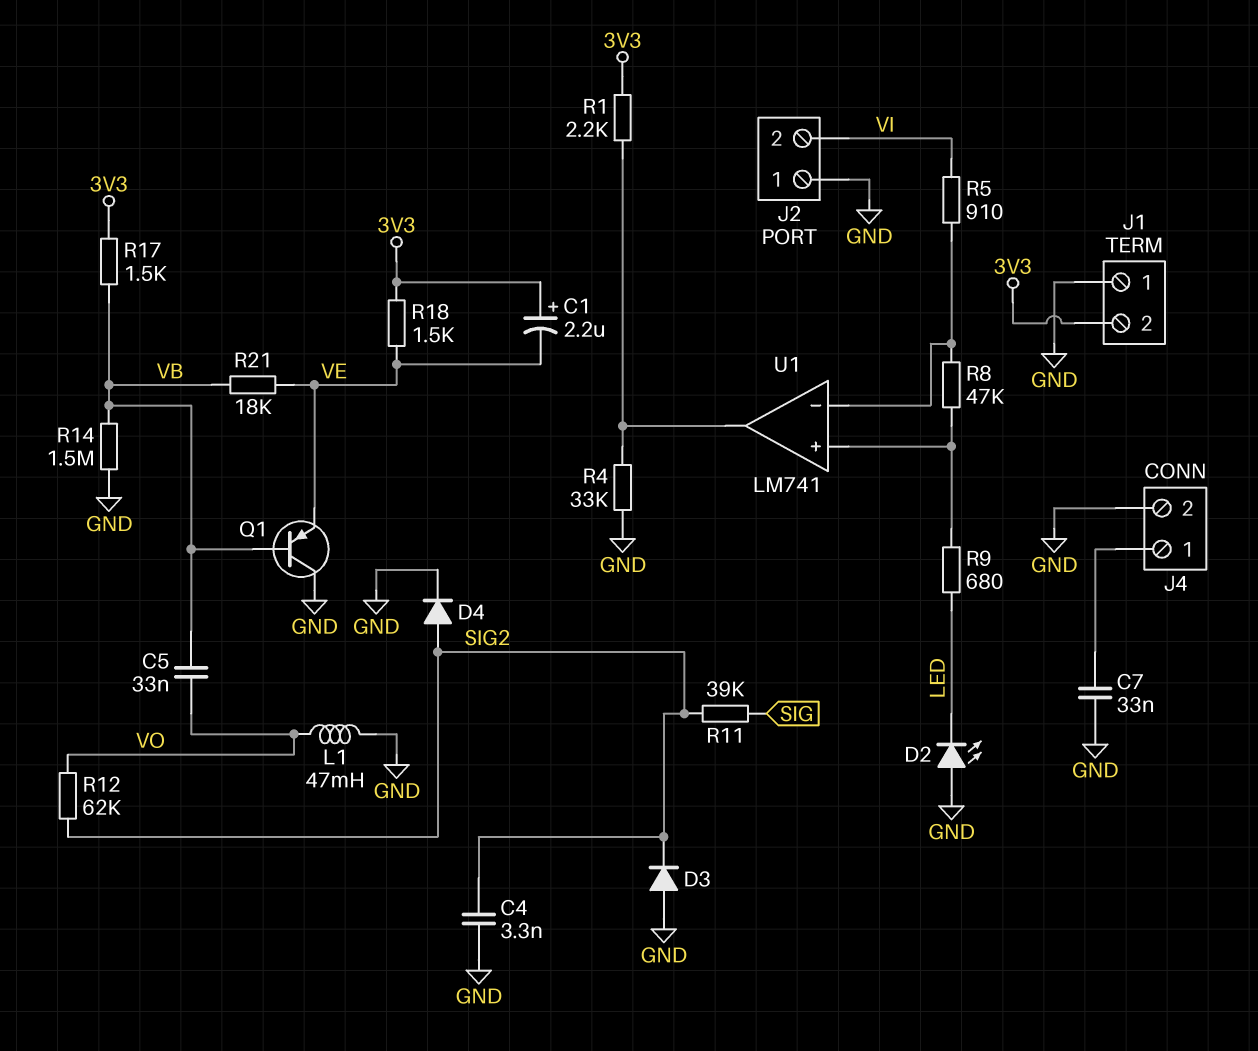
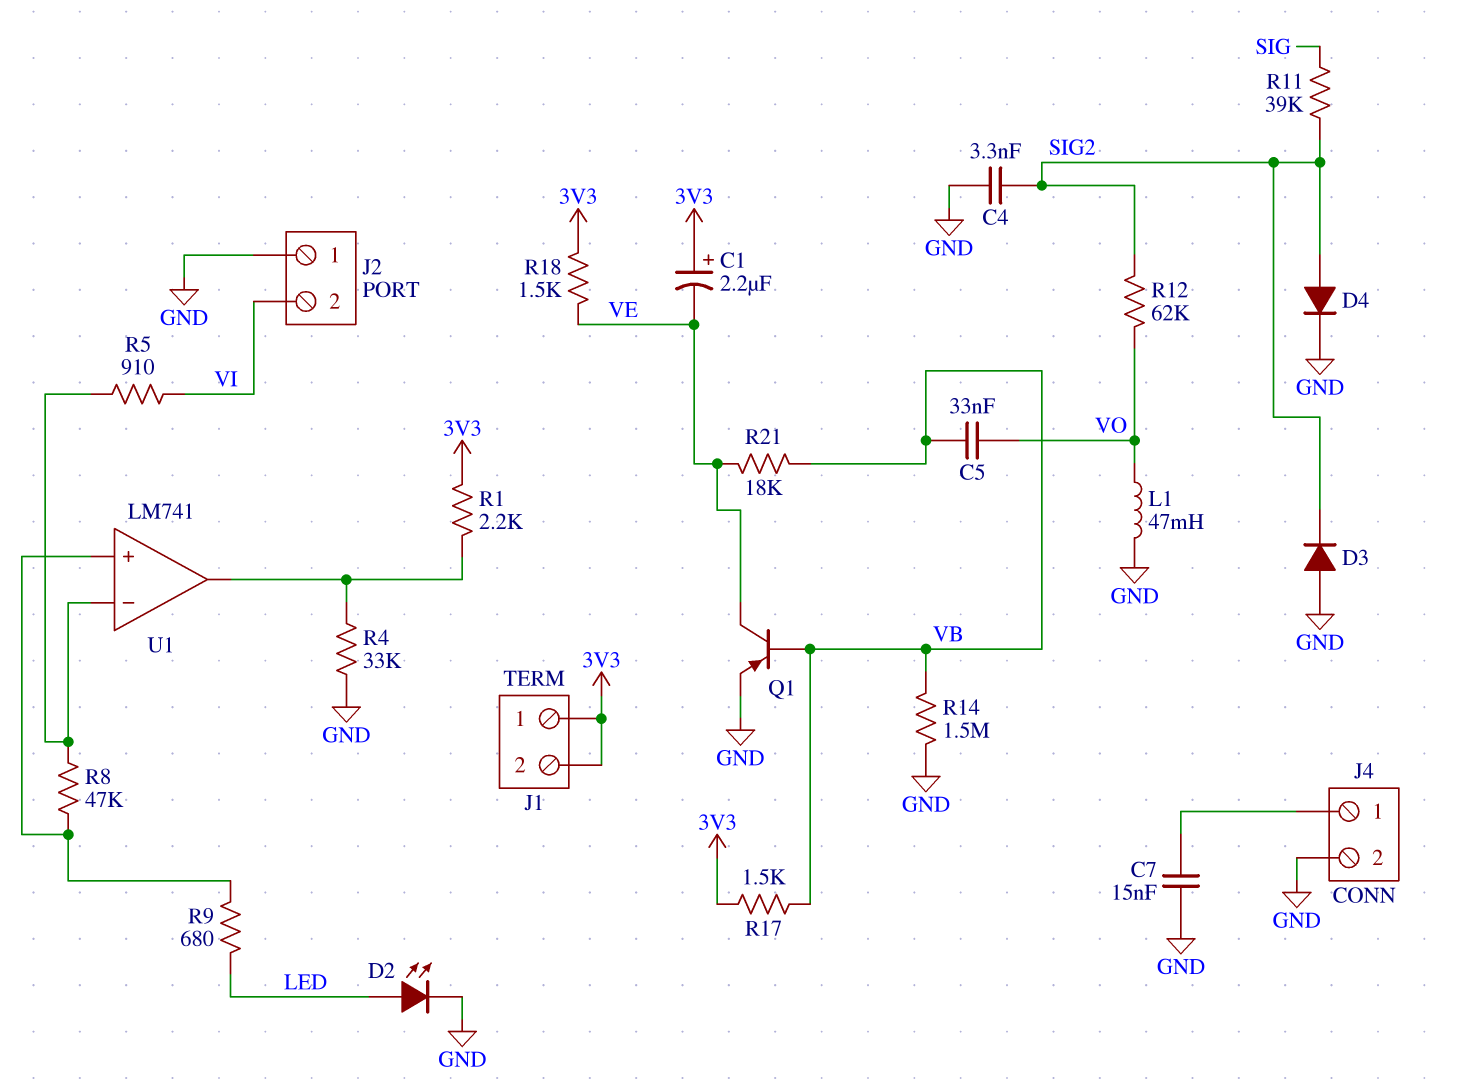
C7: 33nF (GND, J4/1) -> 15nF (GND, J4/1)
D2: LED (A GND, K LED) -> LED (A LED, K GND)
J1 pin 1: GND -> 3V3
Q1: PNP (B VB, C GND, E VE) -> PNP (B VB, C VE, E GND)

